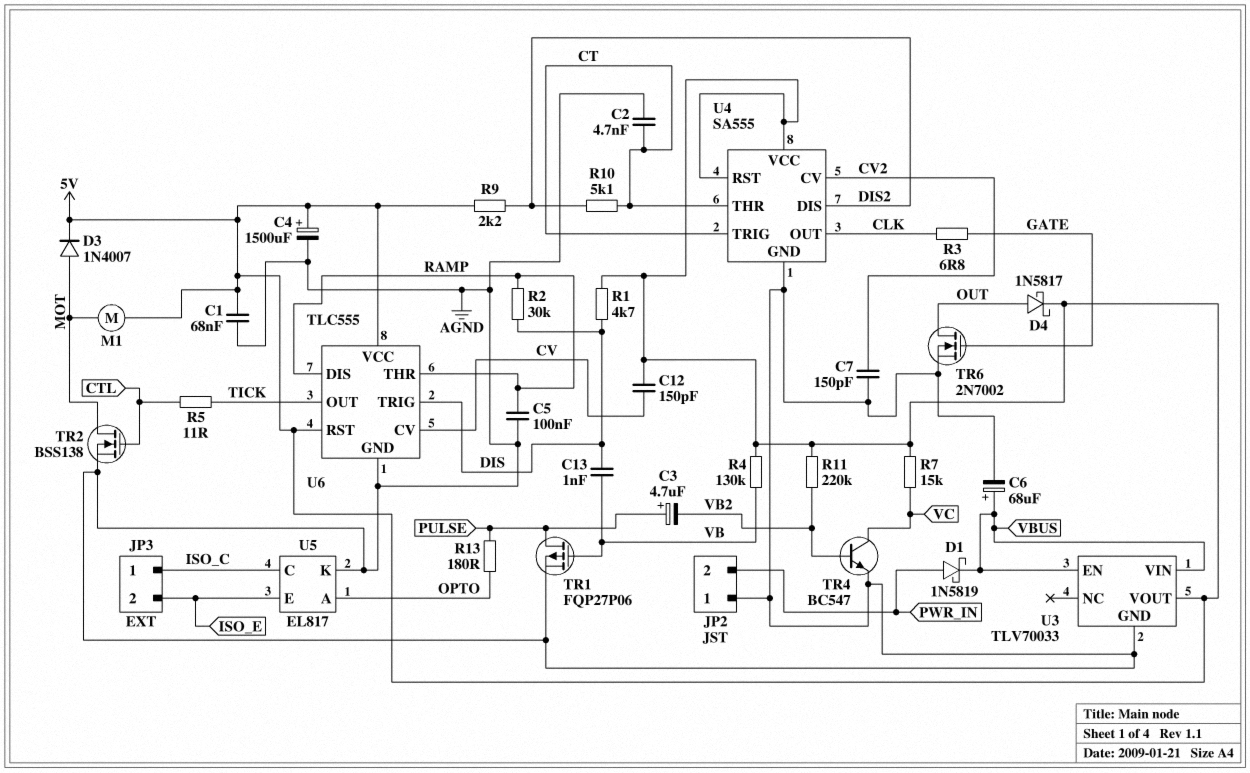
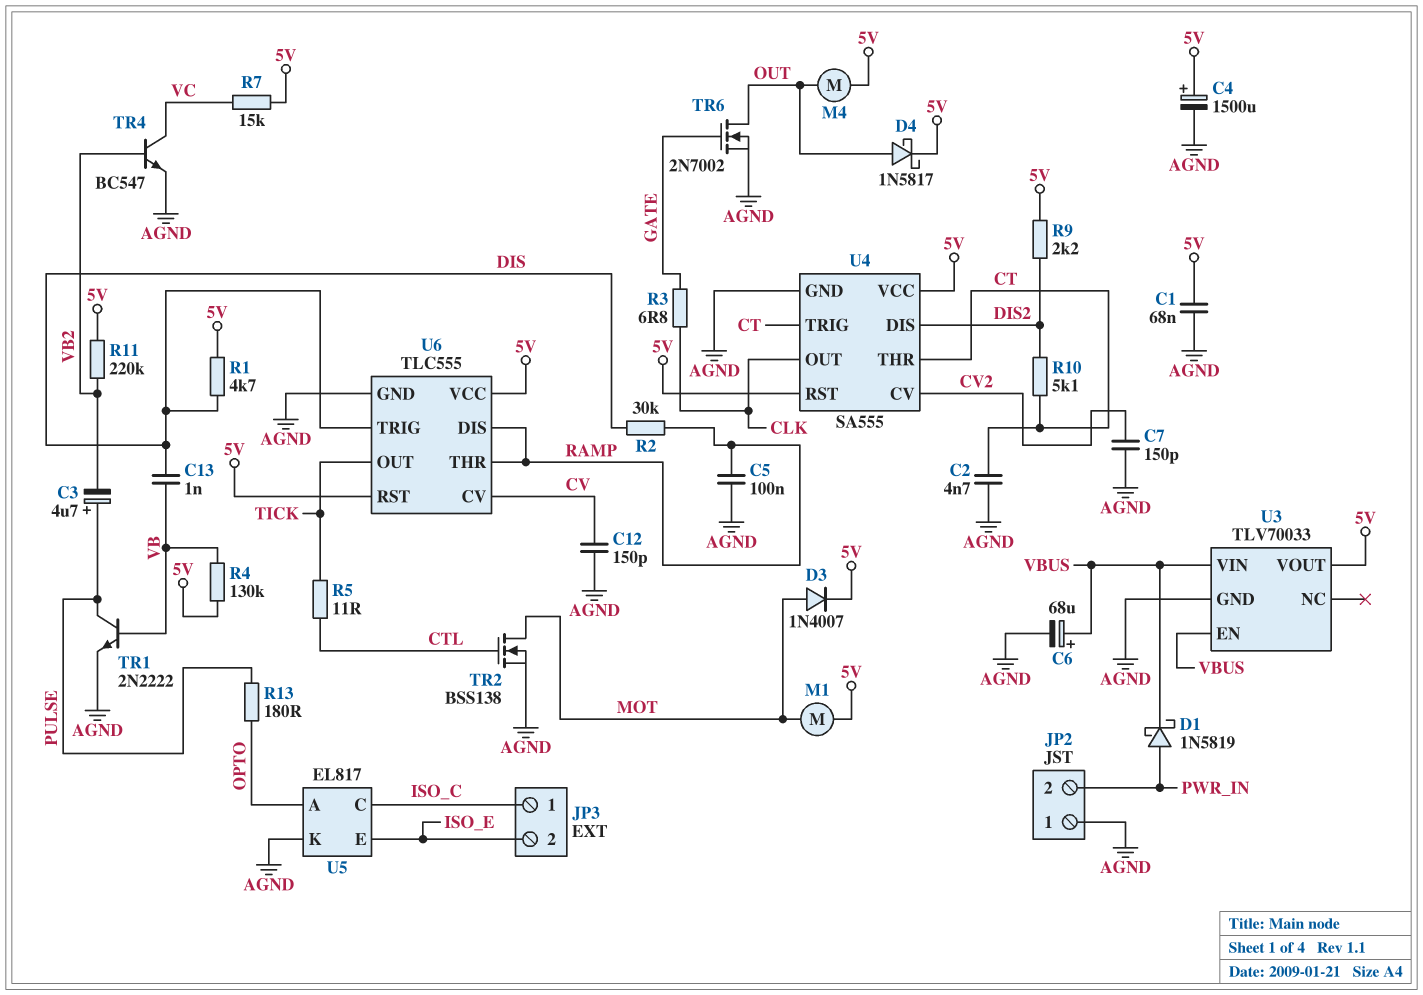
C12: 150pF (5V, CV) -> 150pF (AGND, CV)
M4: none -> motor (5V, OUT)
TR1: PMOS FQP27P06 (G VB, D PULSE, S AGND) -> NPN 2N2222 (B VB, C PULSE, E AGND)

